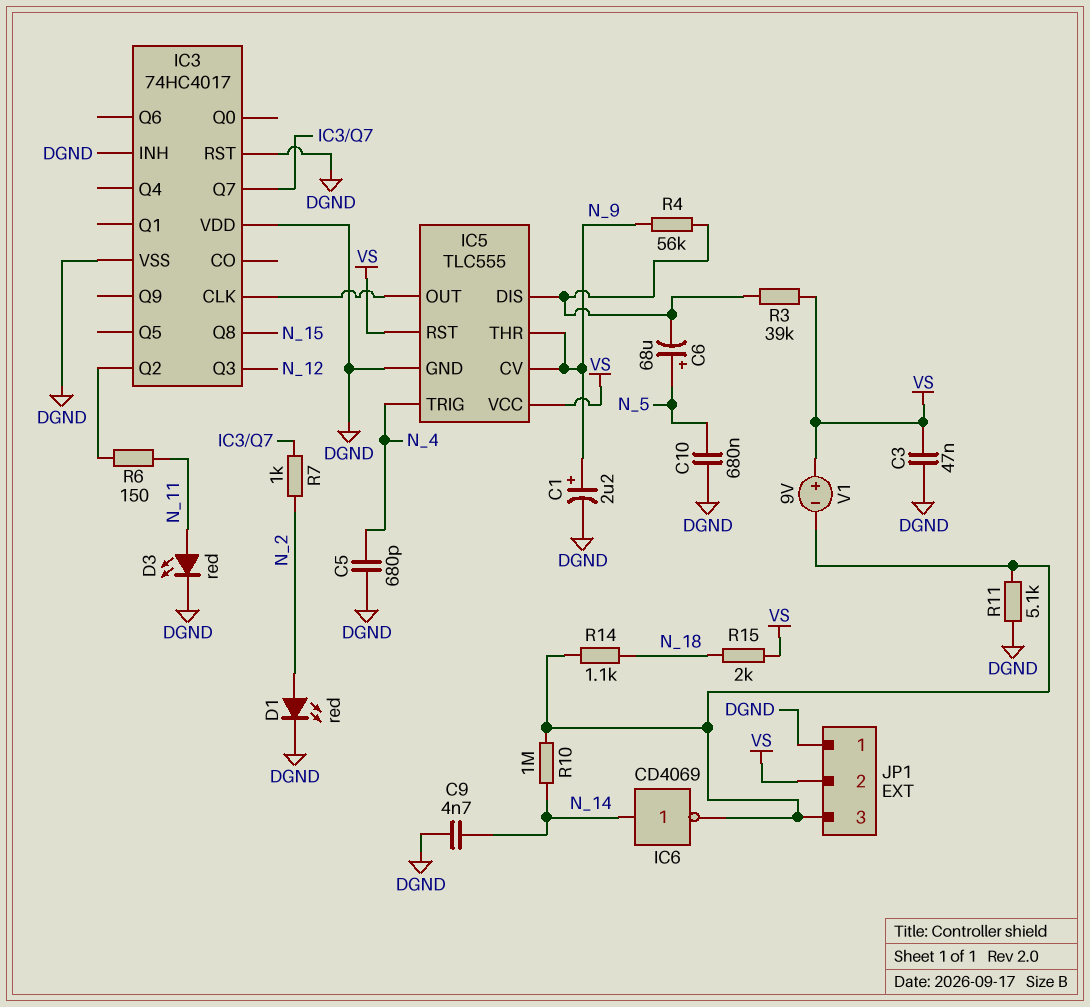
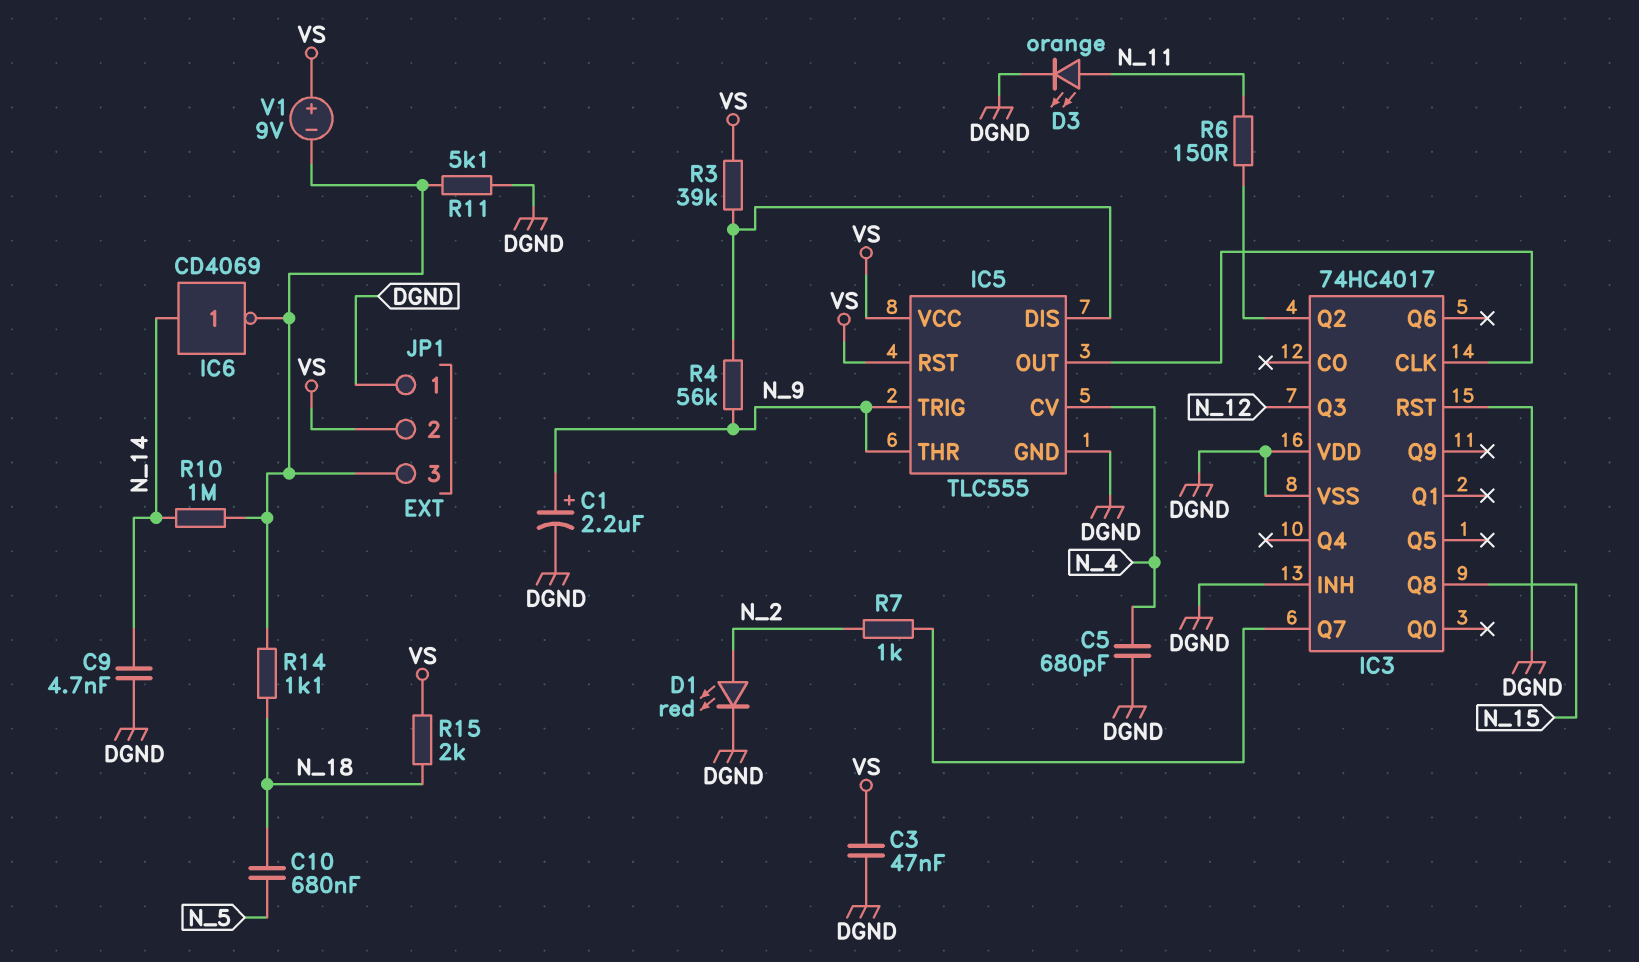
C6: 68uF (plus N_5, minus IC5/DIS) -> none
C10: 680nF (DGND, N_5) -> 680nF (N_5, N_18)
D3: LED red (A N_11, K DGND) -> LED orange (A N_11, K DGND)
IC5 pin CV: N_9 -> N_4
IC5 pin TRIG: N_4 -> N_9

